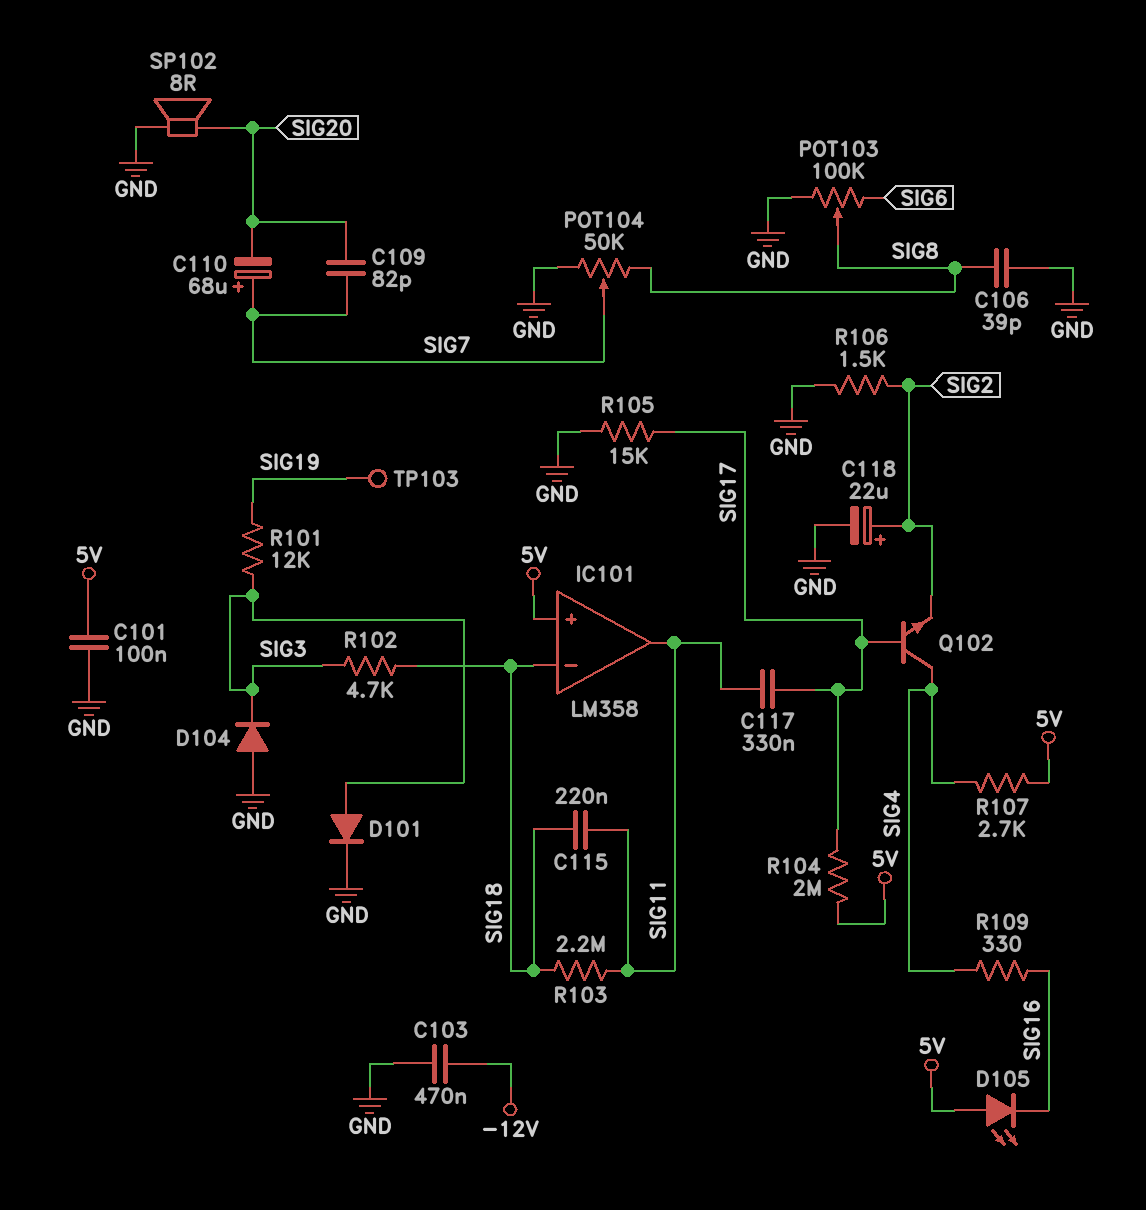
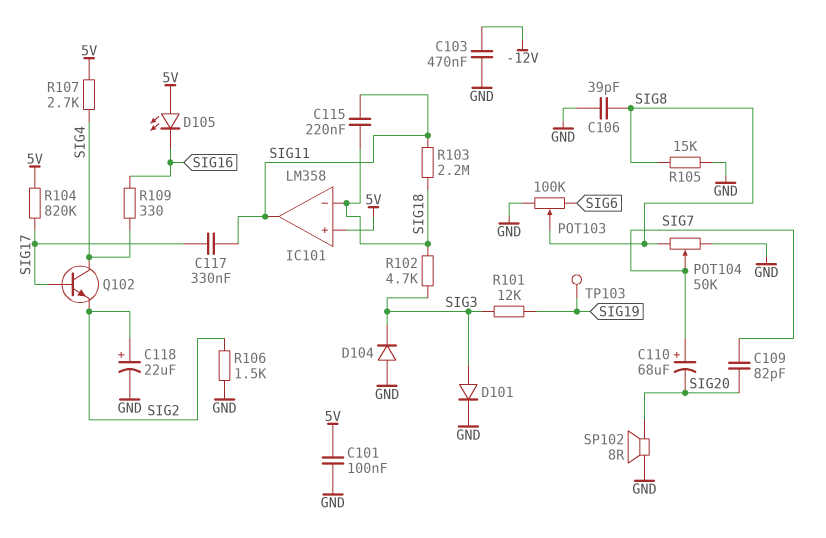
R104: 2M (5V, SIG17) -> 820k (5V, SIG17)
R105: 15k (GND, SIG17) -> 15k (GND, SIG8)

